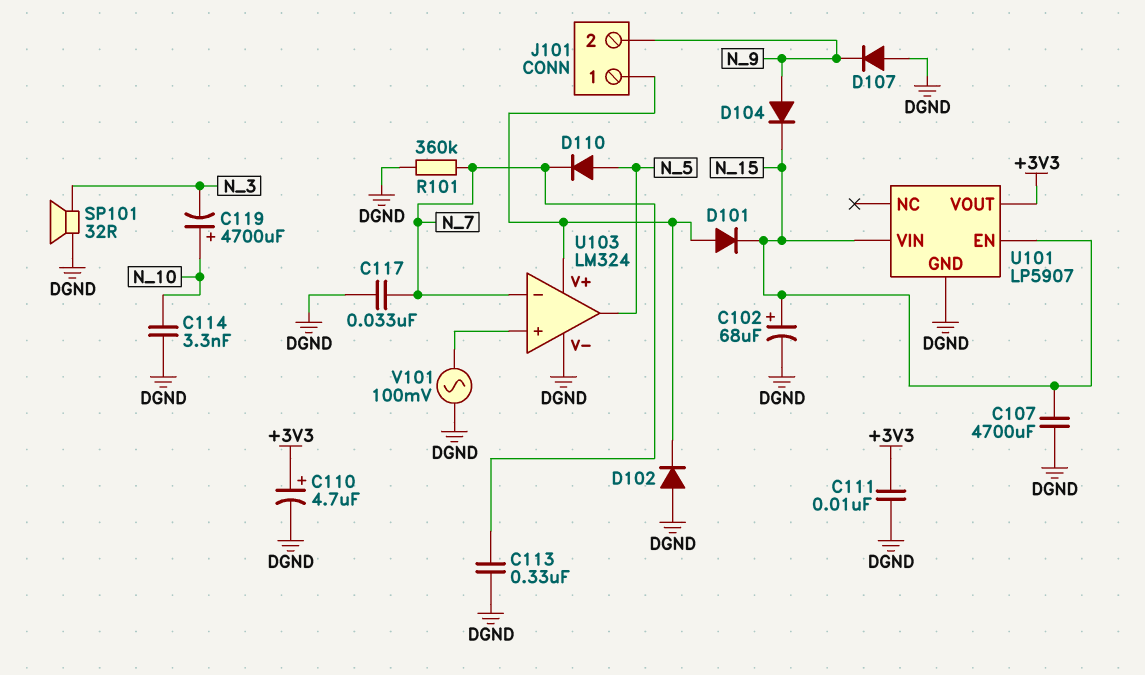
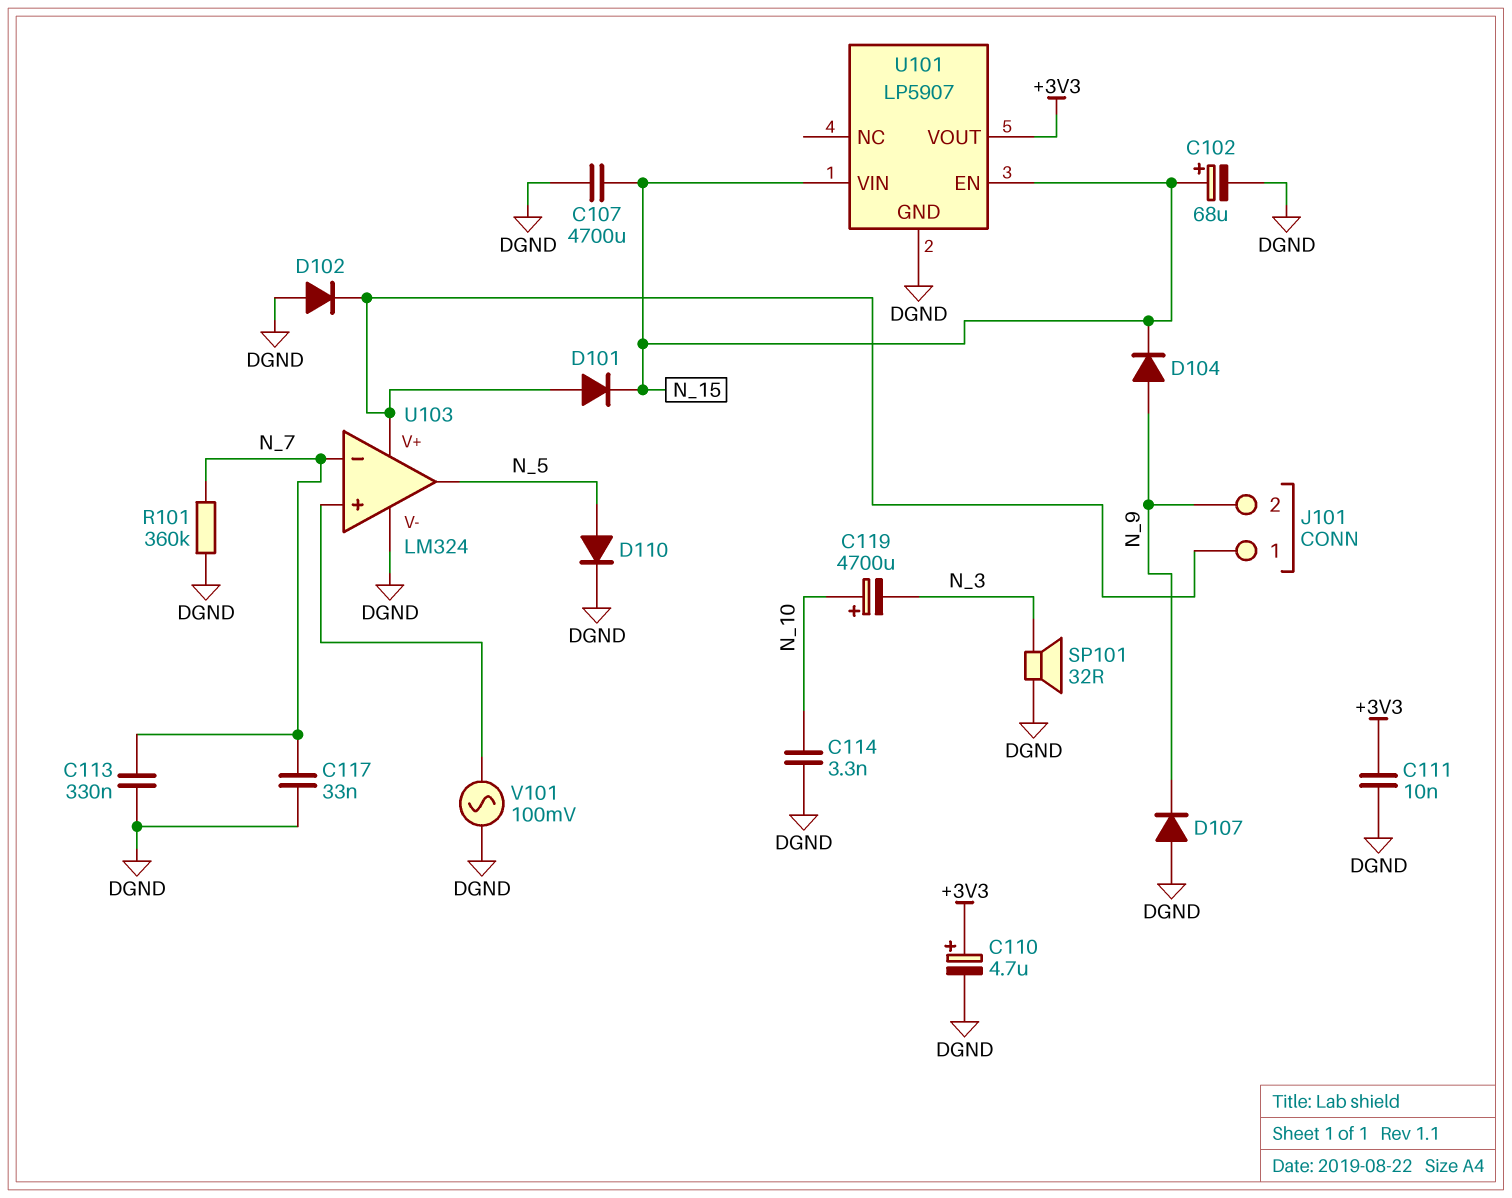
D110: diode (A N_5, K N_7) -> diode (A N_5, K DGND)

